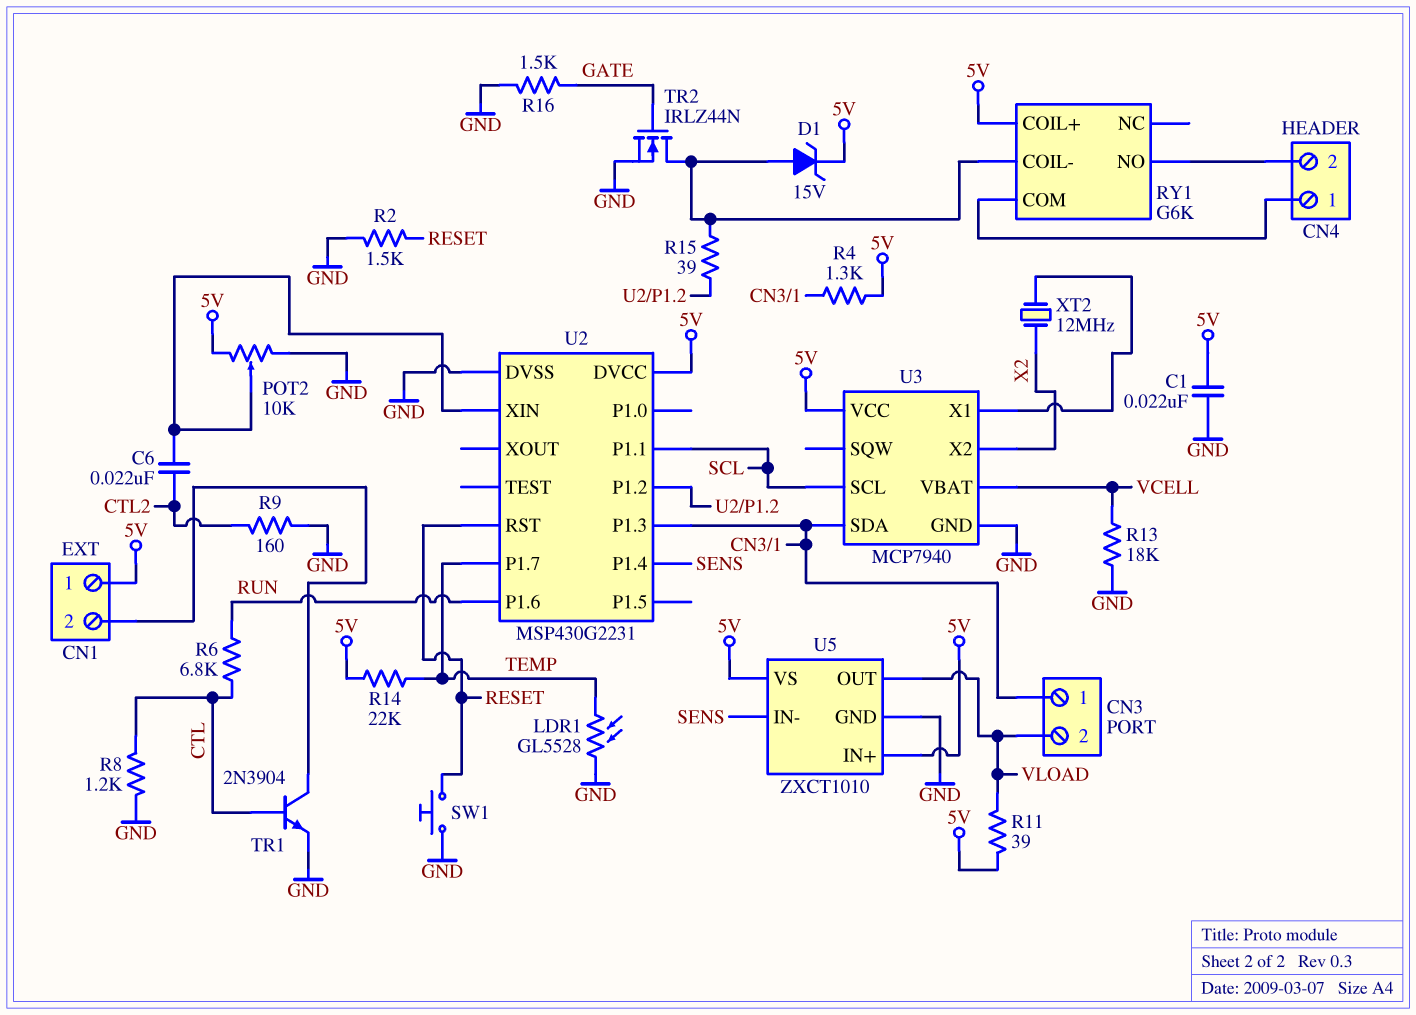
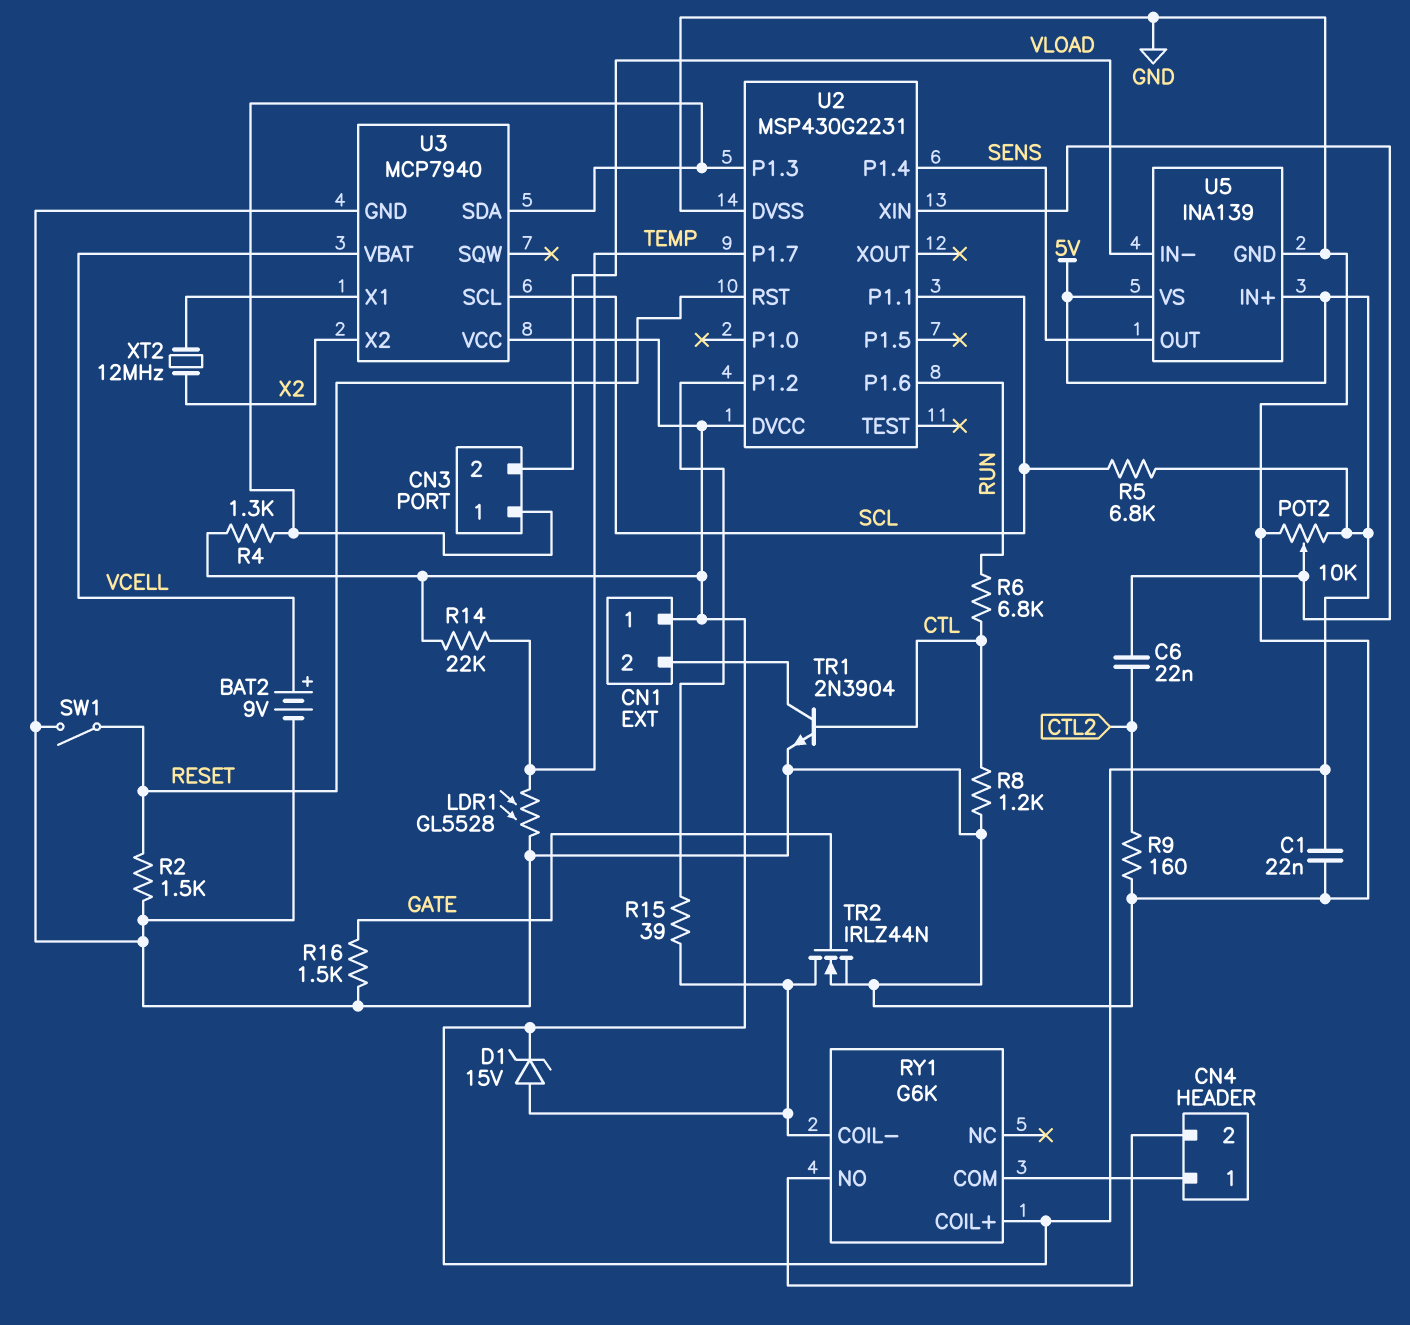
BAT2: none -> 9V (plus VCELL, minus GND)
R5: none -> 6.8k (5V, SCL)
R11: 39 (5V, VLOAD) -> none
R13: 18k (GND, VCELL) -> none
SW1: button (GND, RESET) -> switch (GND, RESET)
U5: ZXCT1010 -> INA139
U5 pin IN-: SENS -> VLOAD
U5 pin OUT: VLOAD -> SENS

